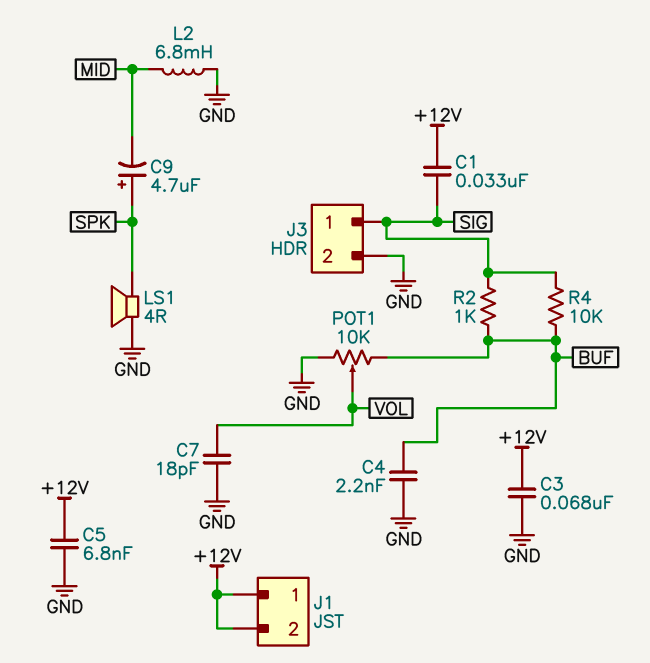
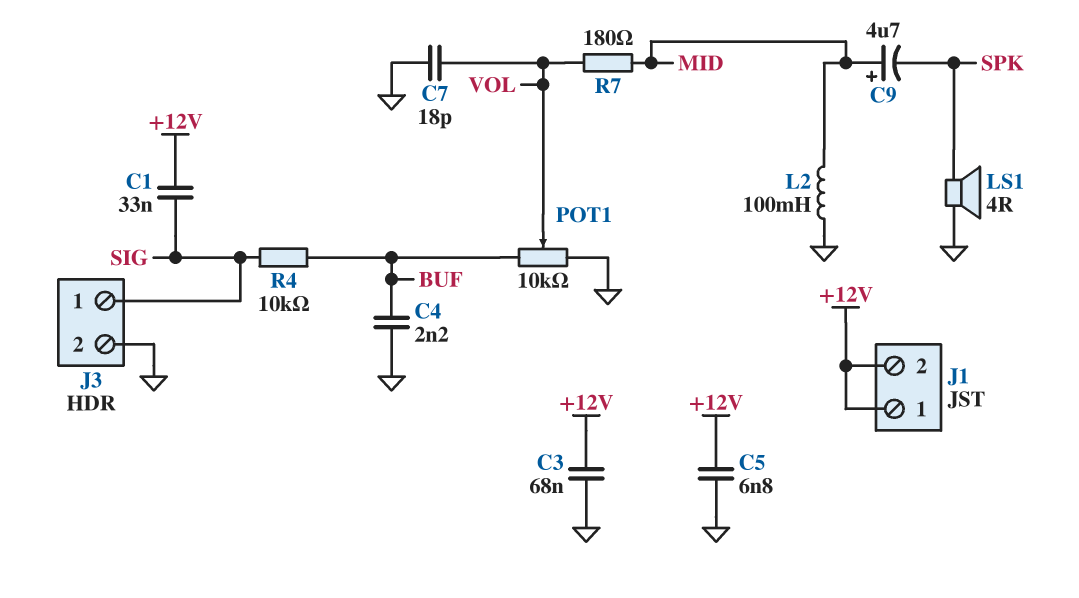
C9: 4.7uF (plus SPK, minus MID) -> 4.7uF (plus MID, minus SPK)
L2: 6.8mH (GND, MID) -> 100mH (GND, MID)
R2: 1k (BUF, SIG) -> none
R7: none -> 180 (MID, VOL)

